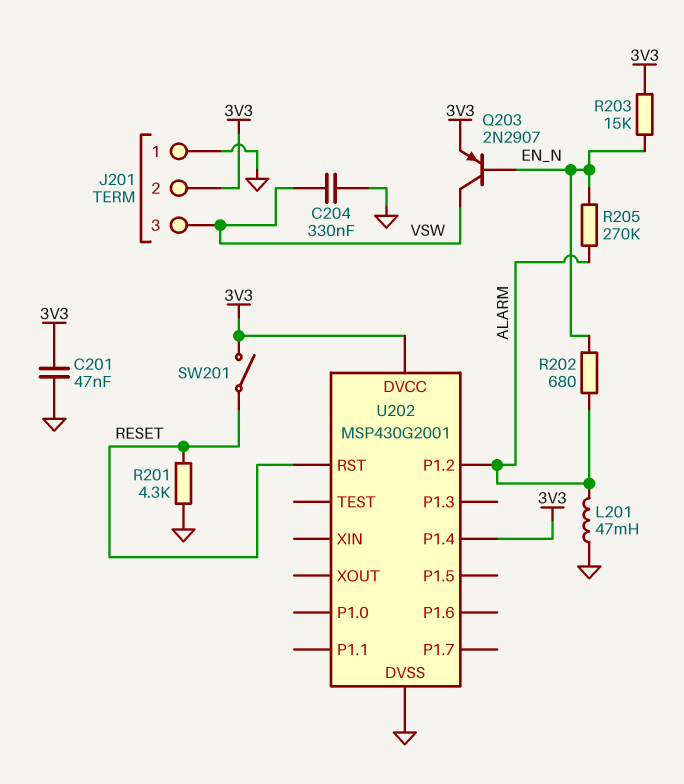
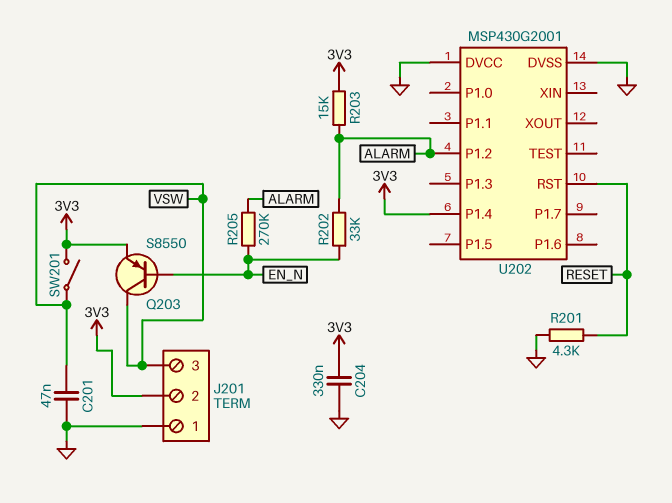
C201: 47nF (3V3, GND) -> 47nF (GND, VSW)
C204: 330nF (GND, VSW) -> 330nF (3V3, GND)
L201: 47mH (ALARM, GND) -> none
Q203: PNP 2N2907 (B EN_N, C VSW, E 3V3) -> PNP S8550 (B EN_N, C VSW, E 3V3)
R202: 680 (ALARM, EN_N) -> 33k (ALARM, EN_N)
R203: 15k (3V3, EN_N) -> 15k (3V3, ALARM)
SW201: switch (3V3, RESET) -> switch (3V3, VSW)
U202 pin DVCC: 3V3 -> GND

